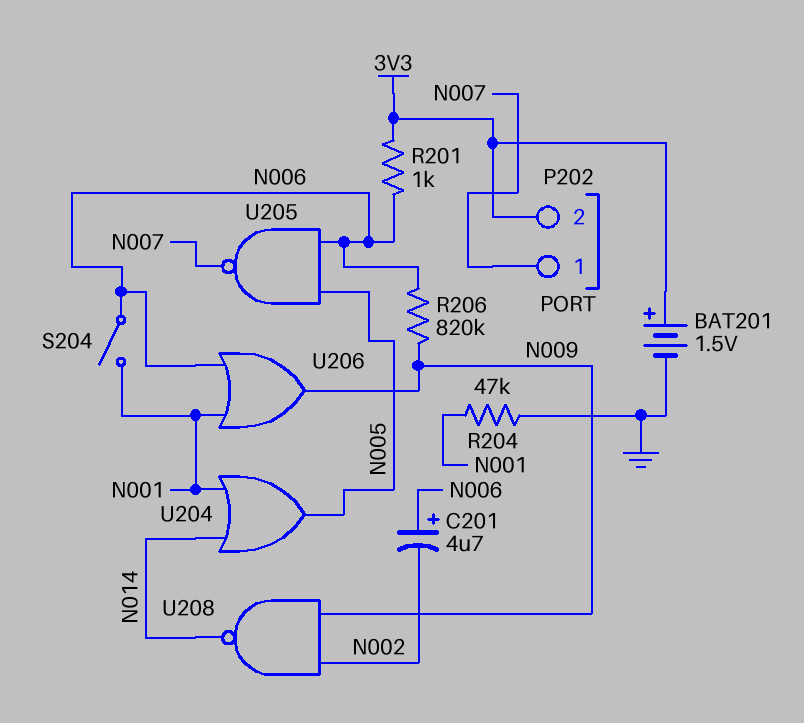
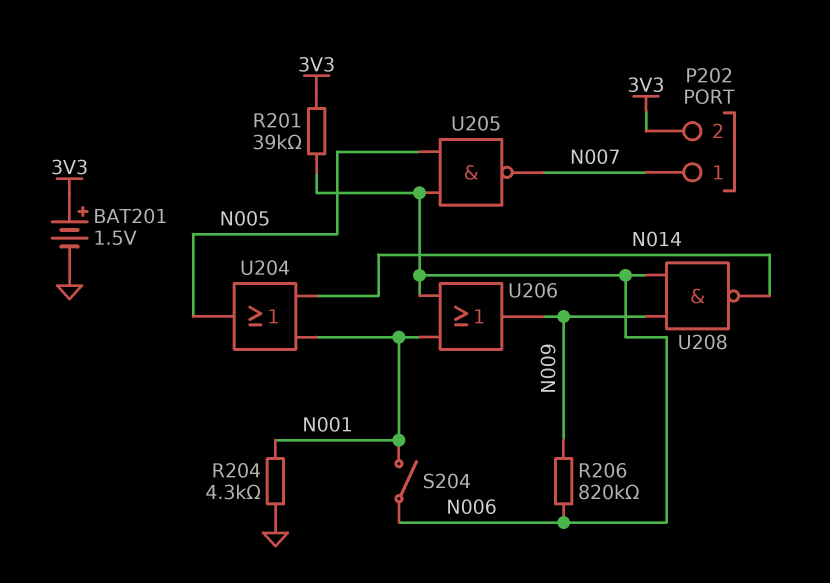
C201: 4.7uF (plus N006, minus N002) -> none
R201: 1k (3V3, N006) -> 39k (3V3, N006)
R204: 47k (GND, N001) -> 4.3k (GND, N001)
U208: NAND (in N002, in N009, out N014) -> NAND (in N006, in N009, out N014)

